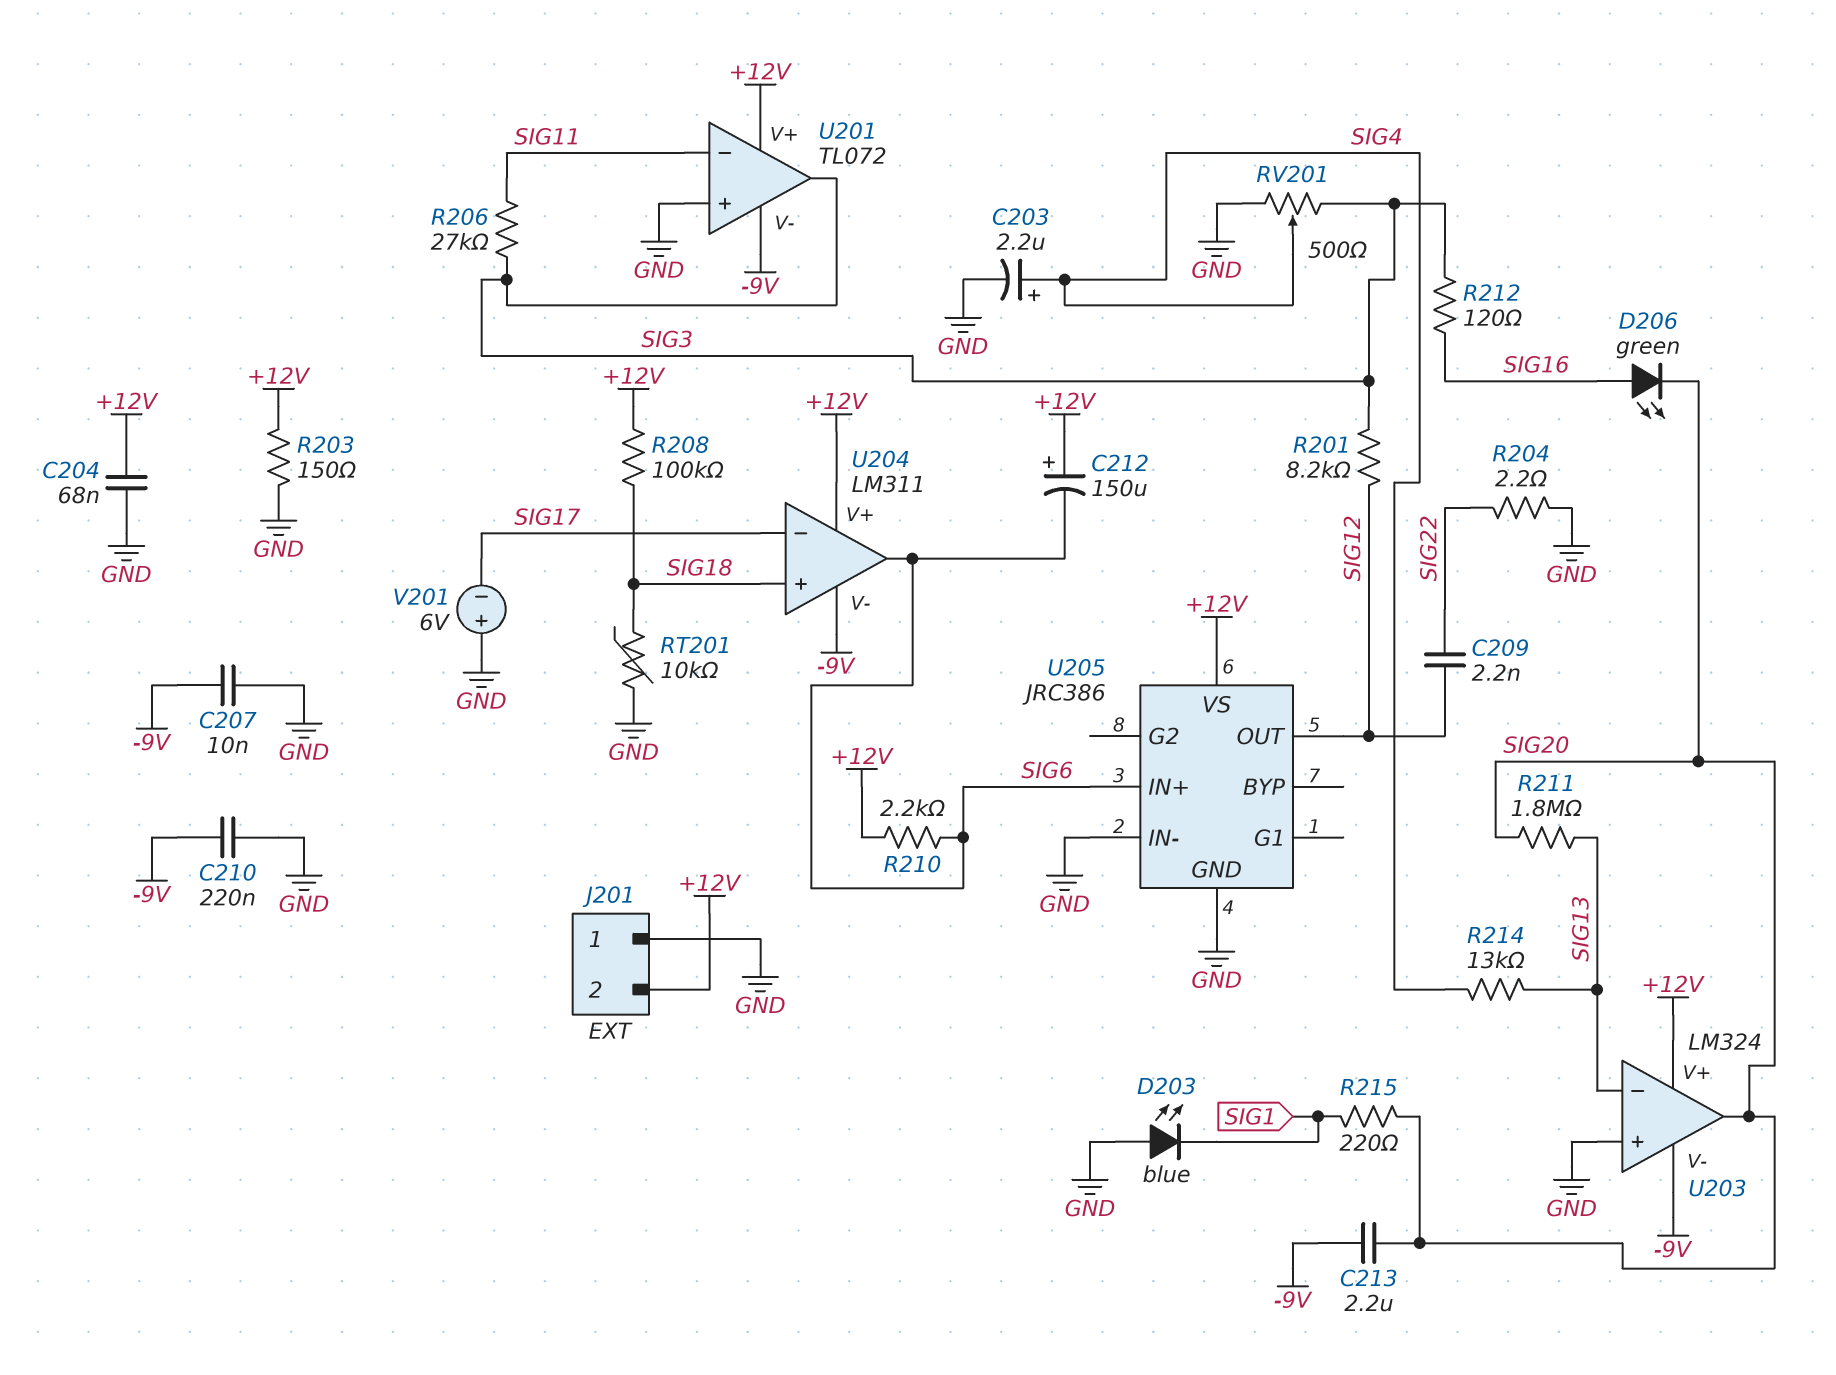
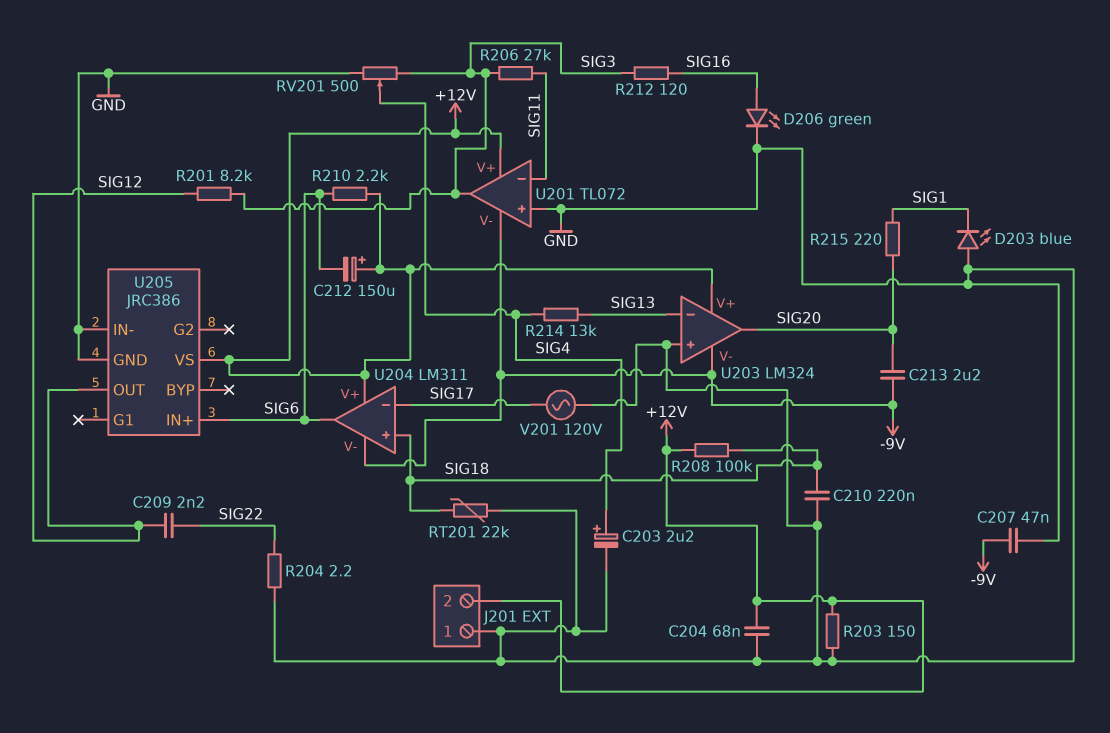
C207: 10nF (-9V, GND) -> 47nF (-9V, GND)
C210: 220nF (-9V, GND) -> 220nF (GND, SIG18)
D206: LED green (A SIG16, K SIG20) -> LED green (A SIG16, K GND)
R211: 1.8M (SIG13, SIG20) -> none
RT201: 10k (GND, SIG18) -> 22k (GND, SIG18)
V201: 6V (plus GND, minus SIG17) -> AC 120V (GND, SIG17)

